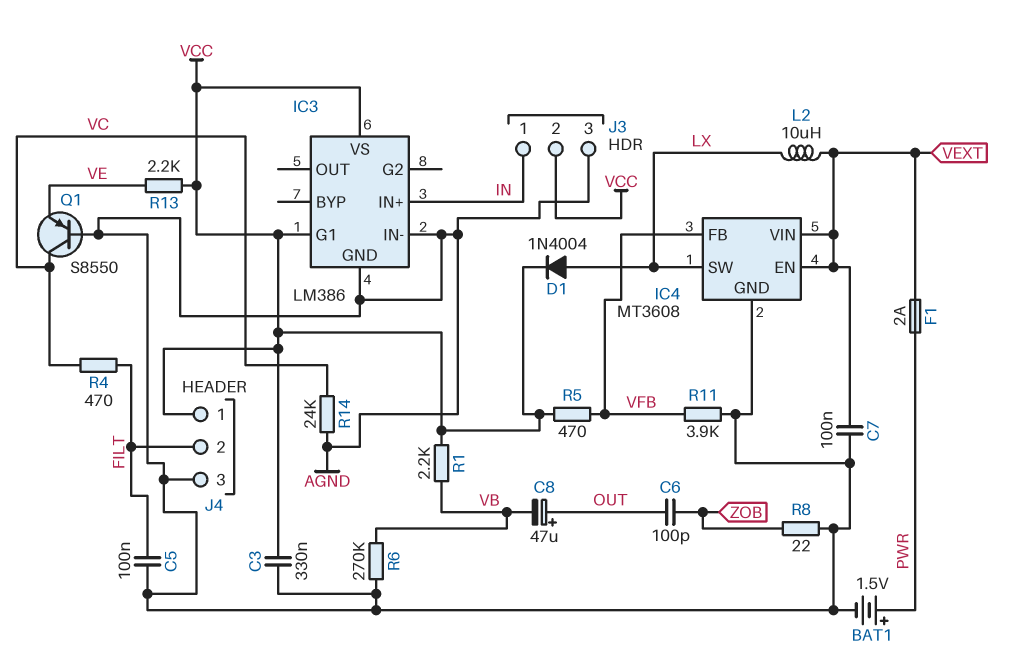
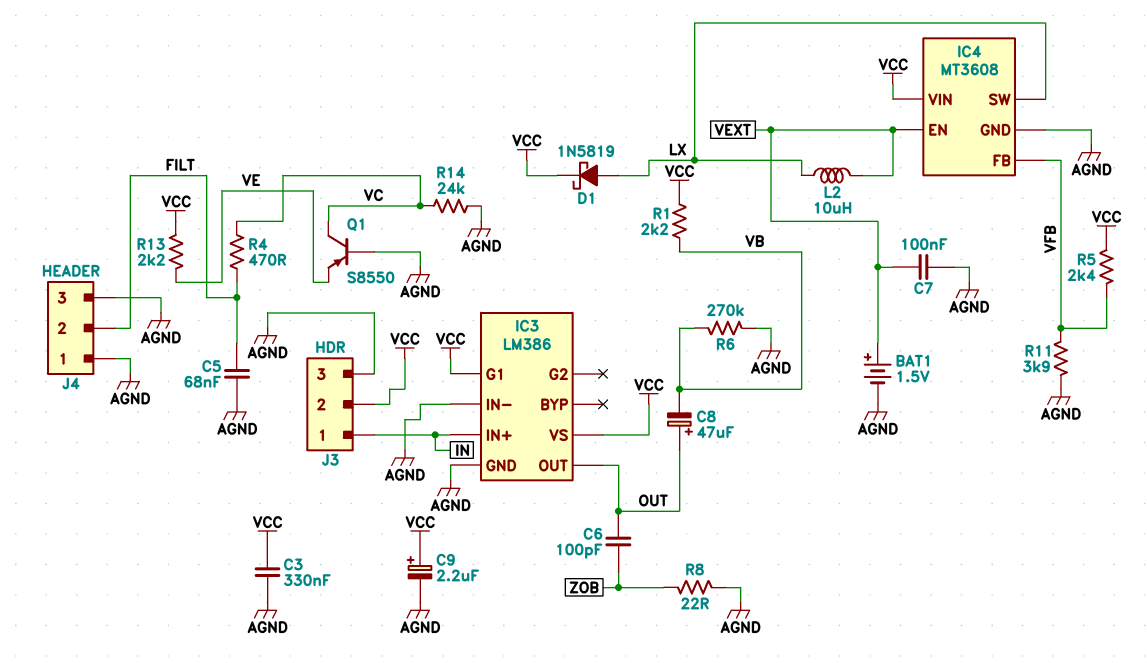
BAT1: 1.5V (plus PWR, minus AGND) -> 1.5V (plus VEXT, minus AGND)
C5: 100nF (AGND, FILT) -> 68nF (AGND, FILT)
C9: none -> 2.2uF (plus VCC, minus AGND)
D1: diode 1N4004 (A LX, K VCC) -> schottky 1N5819 (A LX, K VCC)
F1: 2A (PWR, VEXT) -> none
IC3 pin OUT: none -> OUT
IC4 pin VIN: VEXT -> VCC
J4 pin 1: VCC -> AGND
R5: 470 (VCC, VFB) -> 2.4k (VCC, VFB)

